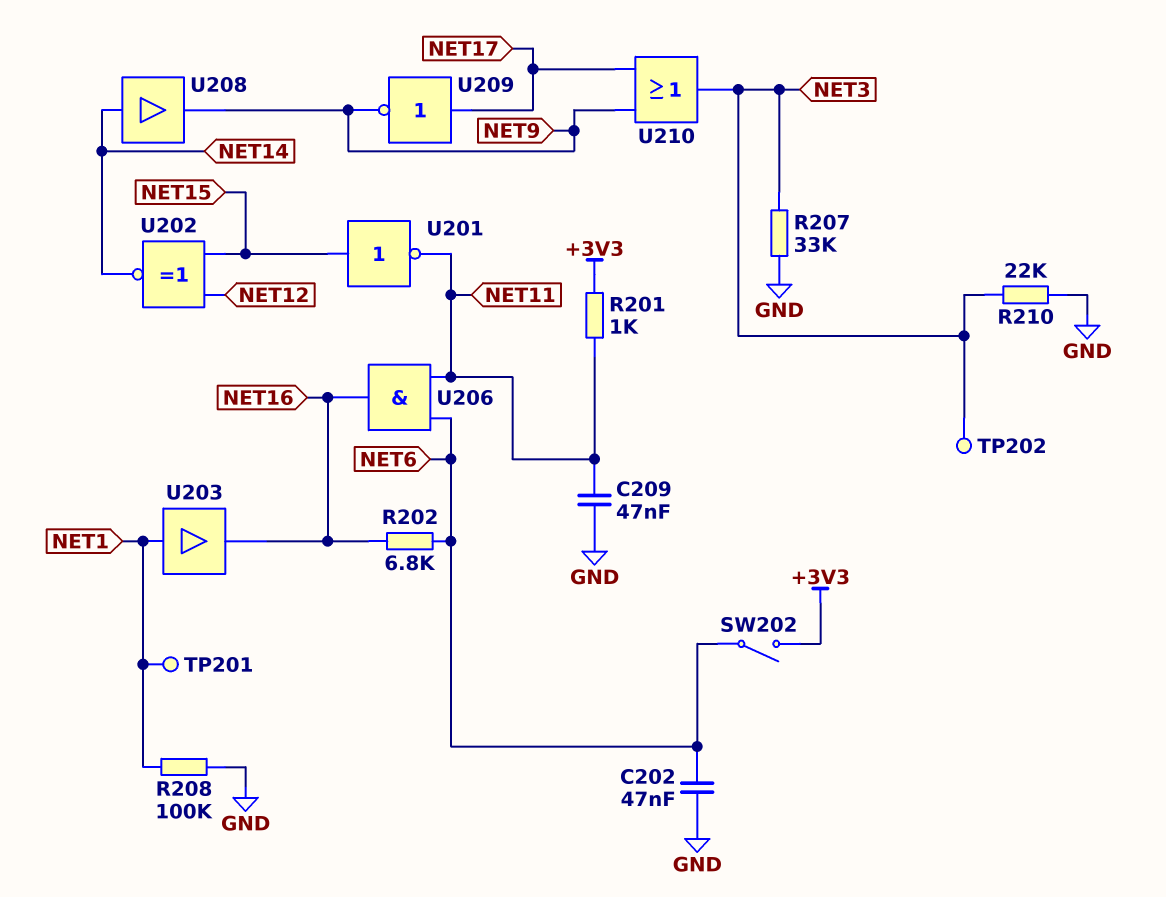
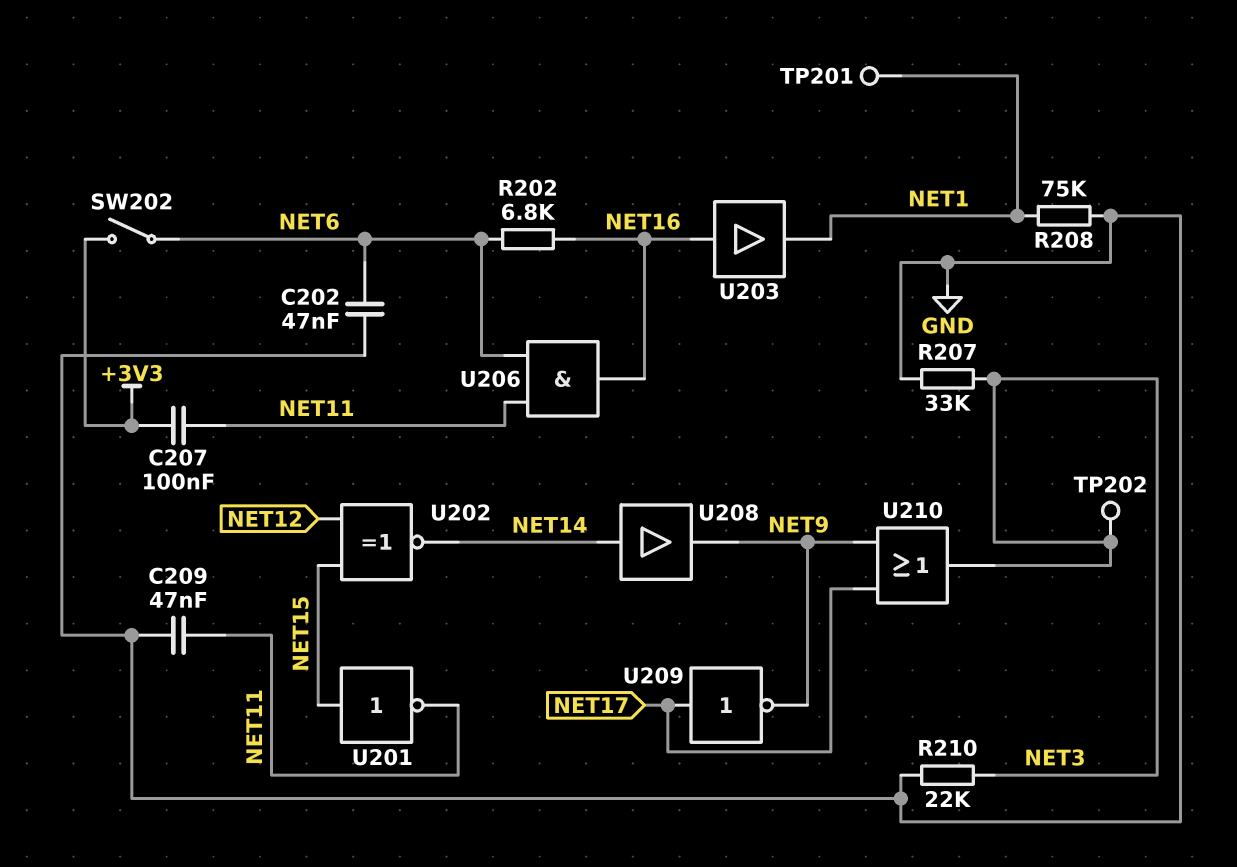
C207: none -> 100nF (+3V3, NET11)
R201: 1k (+3V3, NET11) -> none
R208: 100k (GND, NET1) -> 75k (GND, NET1)
U203: buffer (in NET1, out NET16) -> buffer (in NET16, out NET1)

